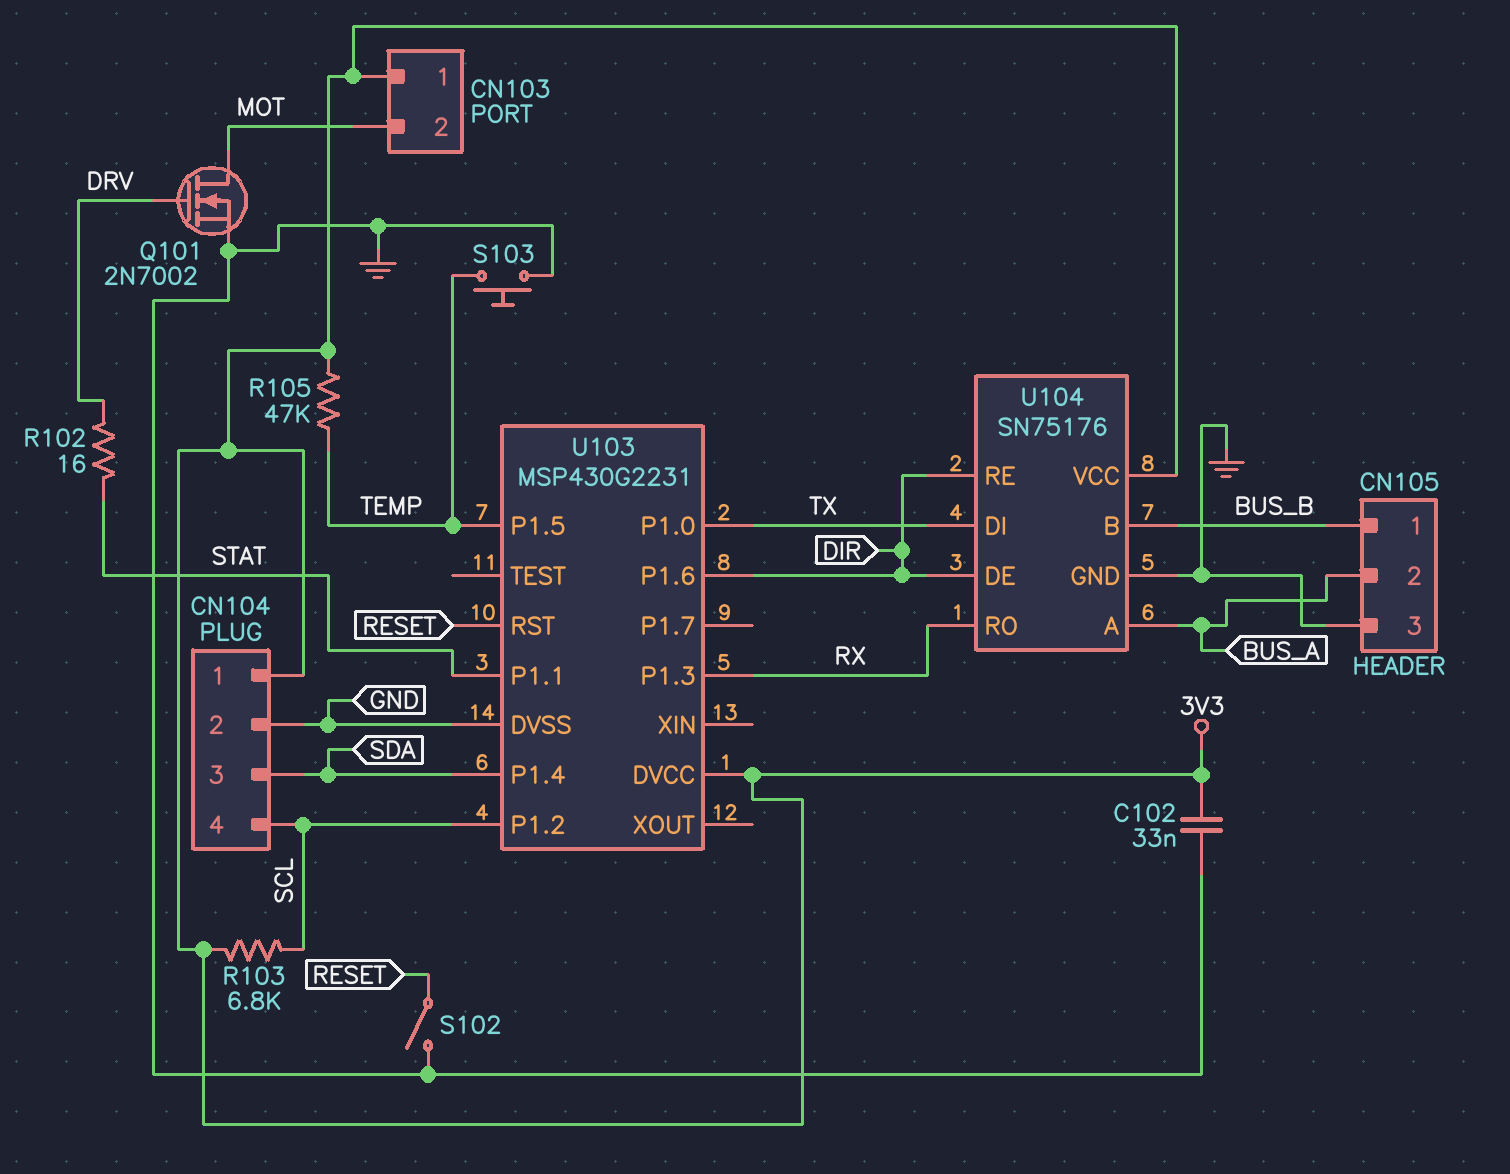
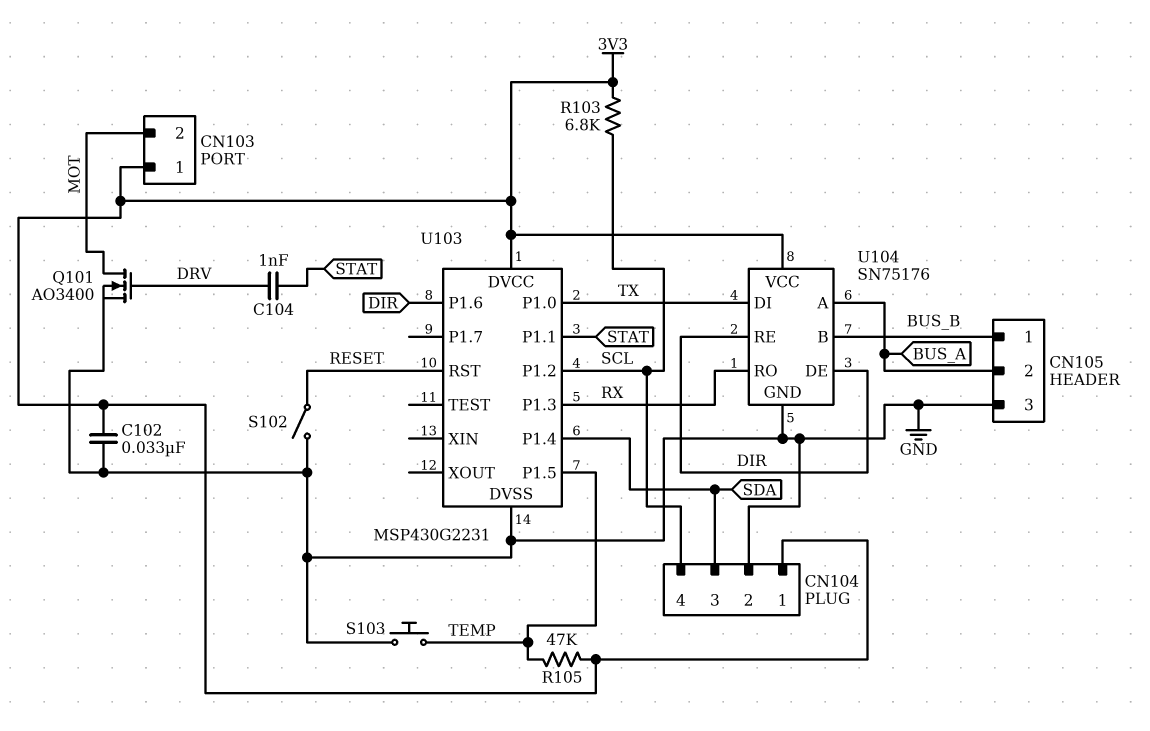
C104: none -> 1nF (DRV, STAT)
Q101: NMOS 2N7002 (G DRV, D MOT, S GND) -> NMOS AO3400 (G DRV, D MOT, S GND)
R102: 16 (DRV, STAT) -> none

